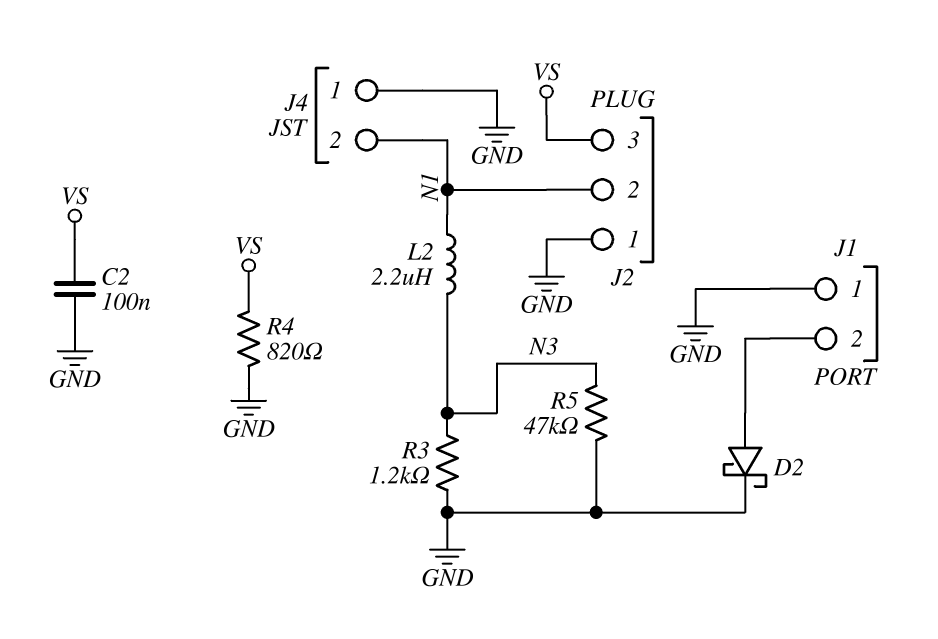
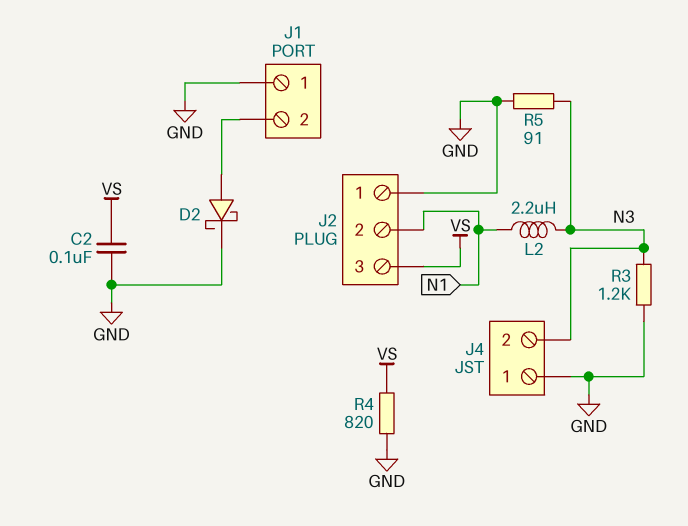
J4 pin 2: N1 -> N3
R5: 47k (GND, N3) -> 91 (GND, N3)

